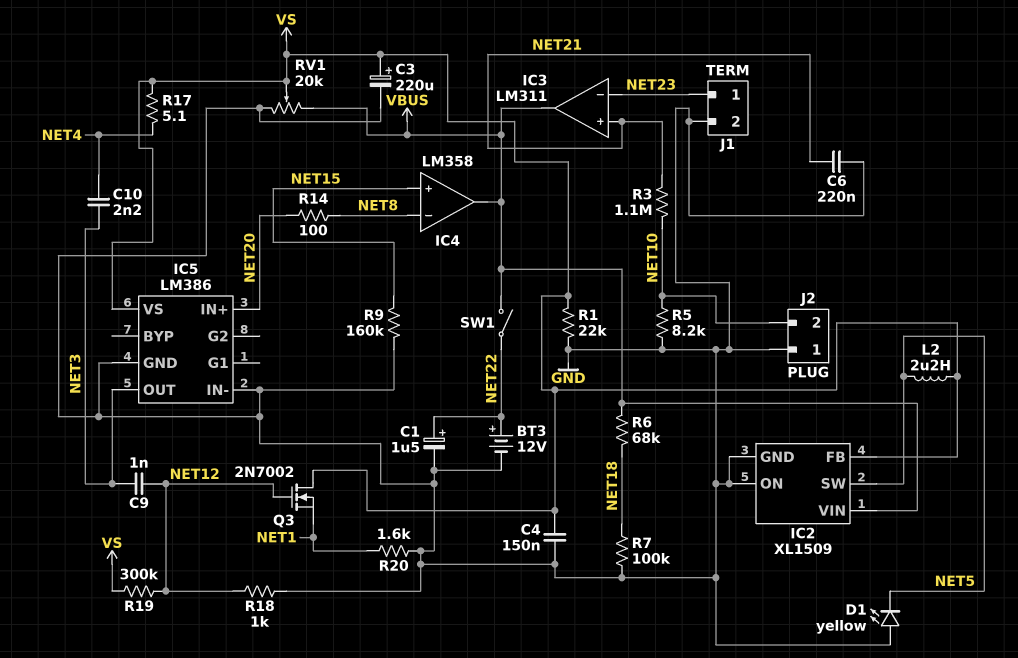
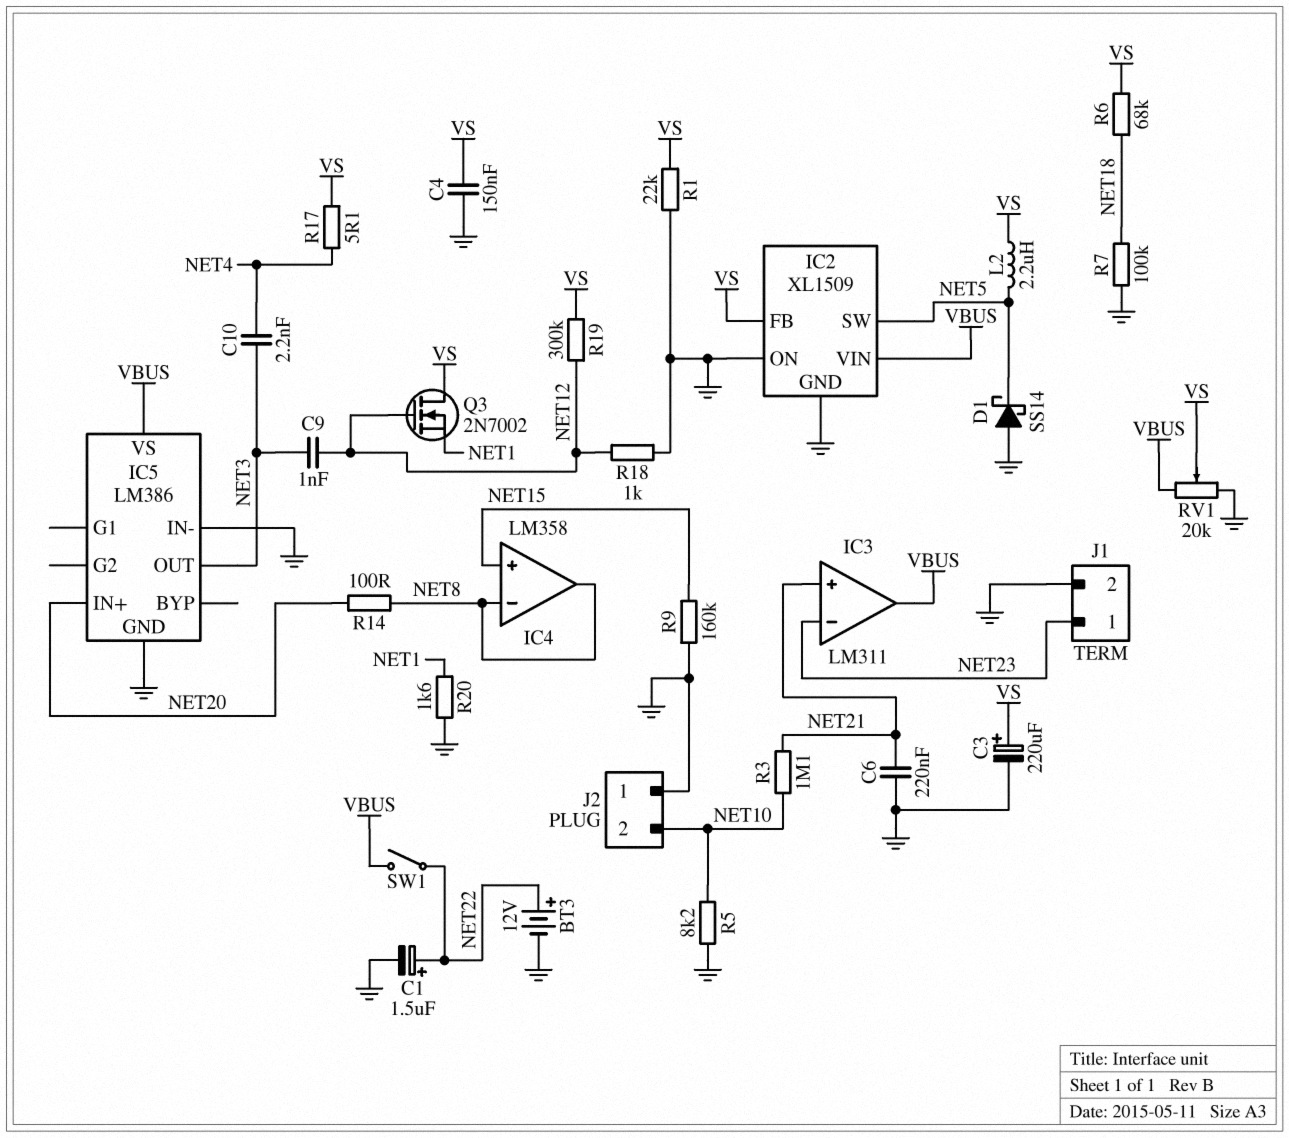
D1: LED yellow (A GND, K NET5) -> schottky SS14 (A GND, K NET5)
IC4 pin out: VBUS -> NET8
IC5 pin VS: VS -> VBUS
R6: 68k (NET18, VBUS) -> 68k (NET18, VS)

